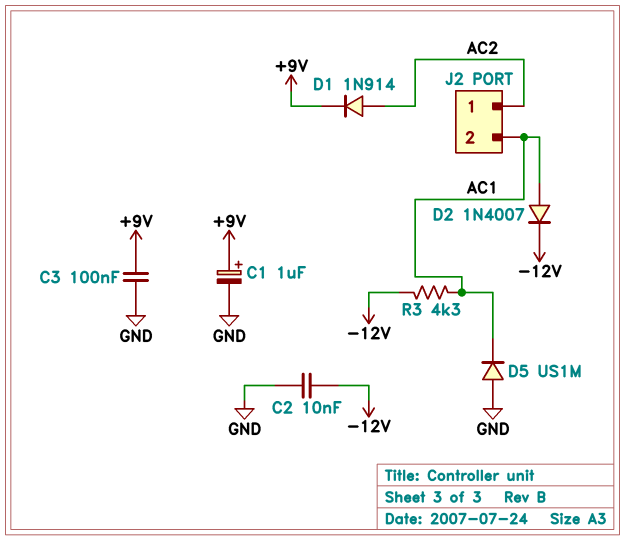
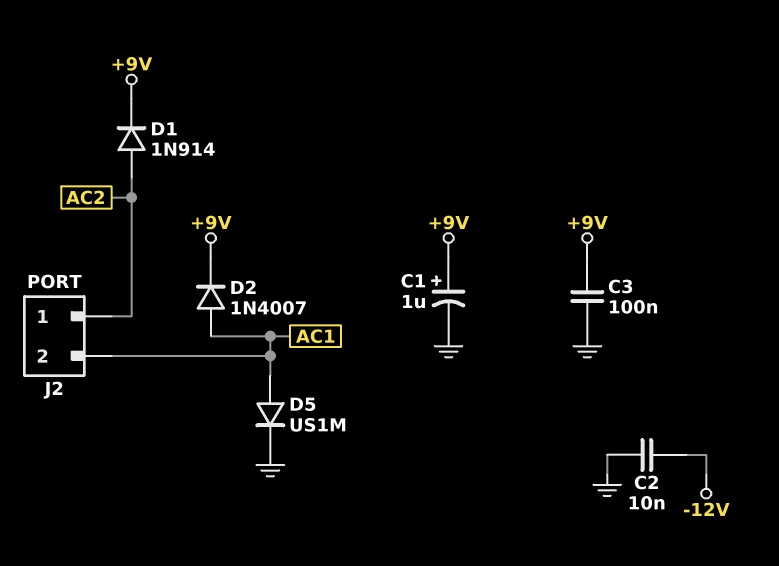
D2: diode 1N4007 (A AC1, K -12V) -> diode 1N4007 (A AC1, K +9V)
D5: diode US1M (A GND, K AC1) -> diode US1M (A AC1, K GND)
R3: 4.3k (-12V, AC1) -> none

